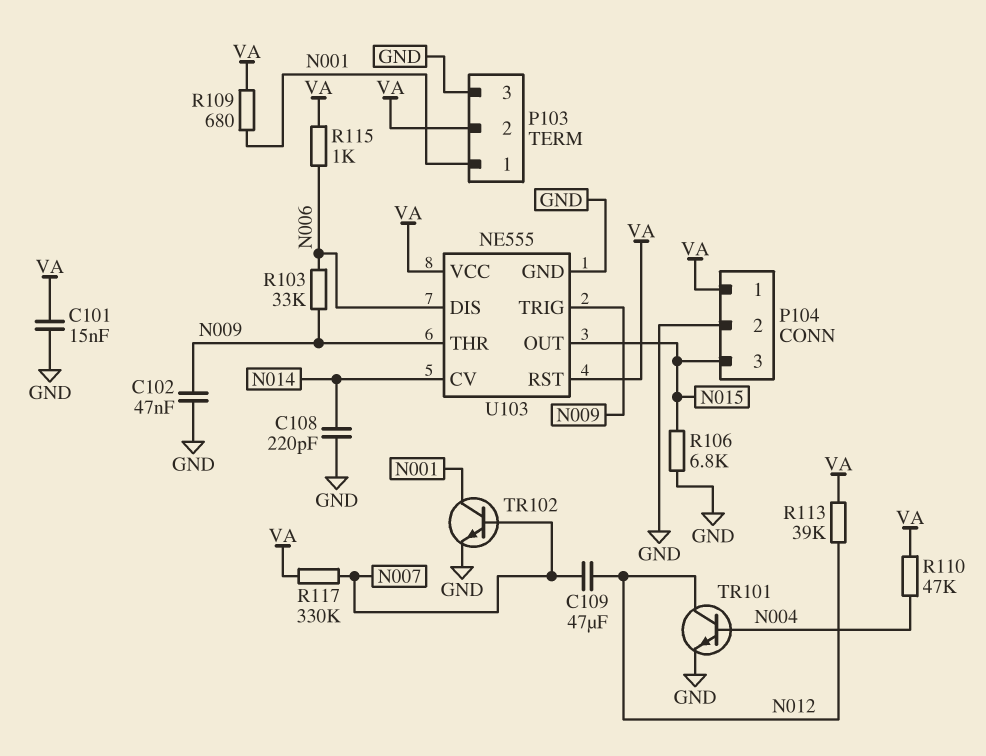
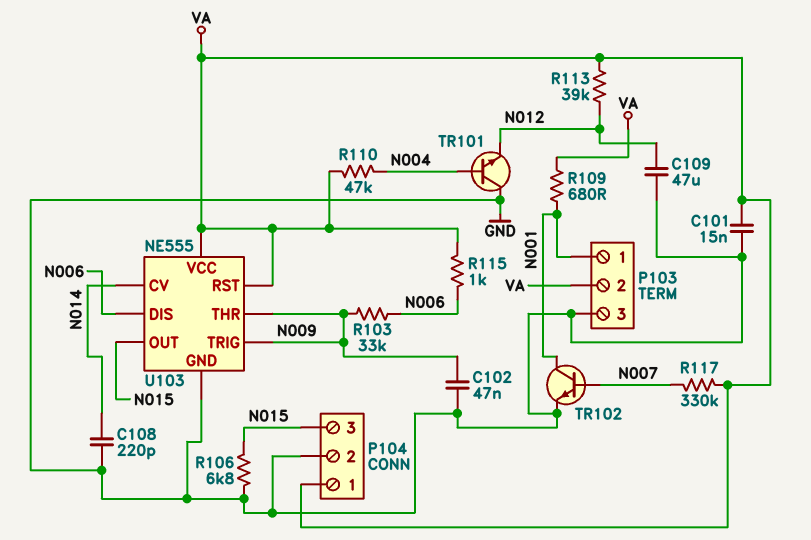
C109: 47uF (N007, N012) -> 47uF (GND, N012)
TR101: NPN (B N004, C N012, E GND) -> NPN (B N004, C GND, E N012)

